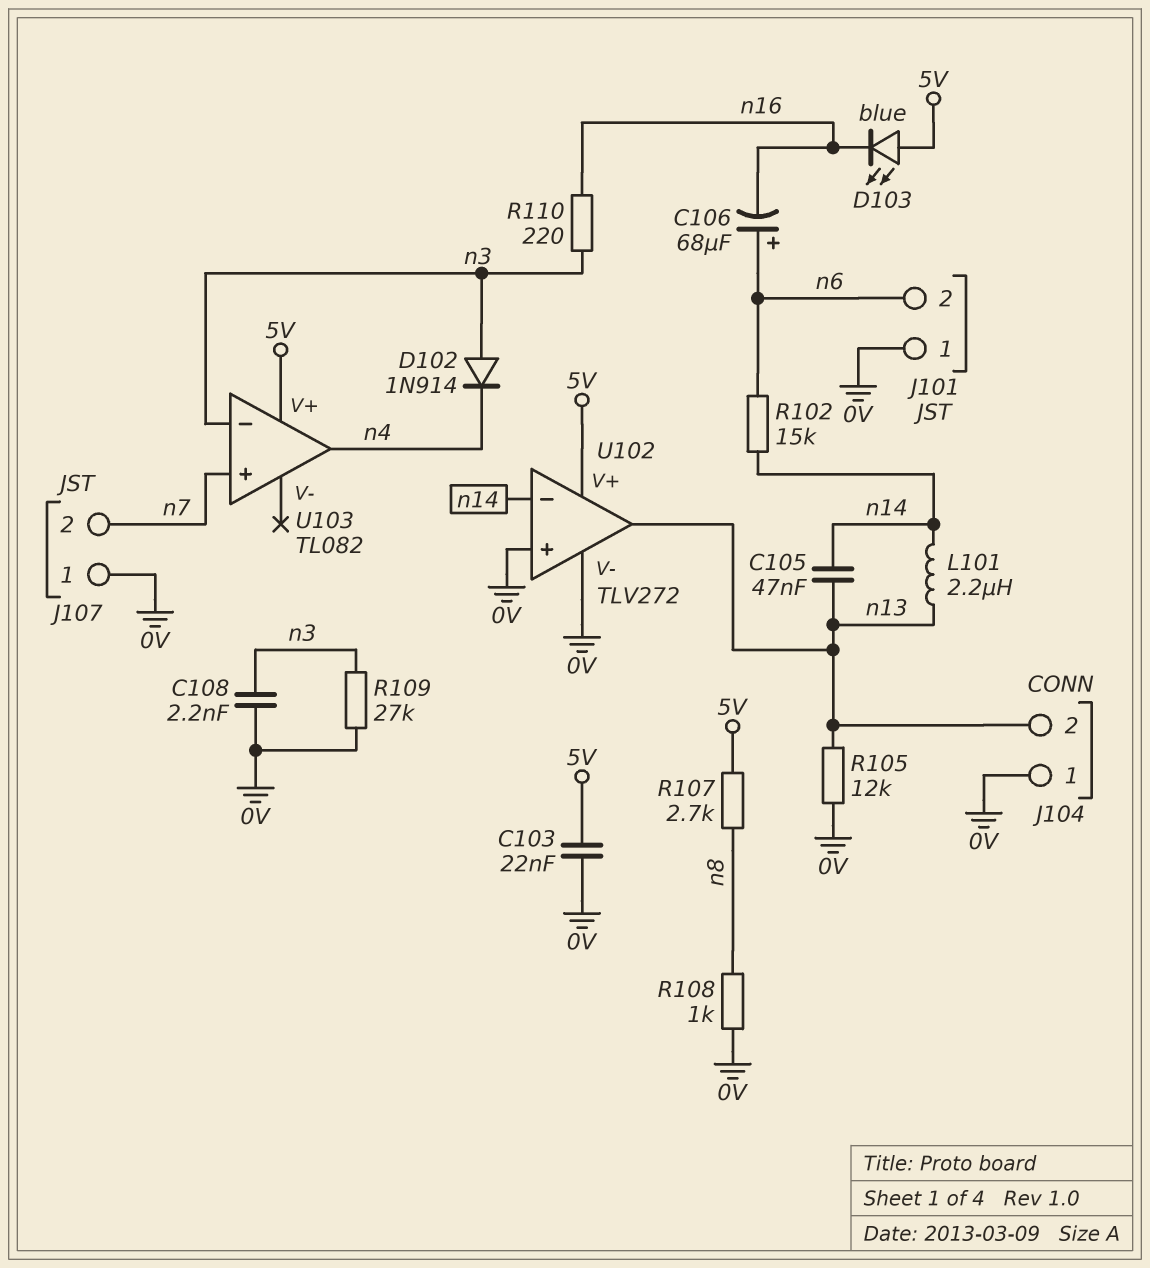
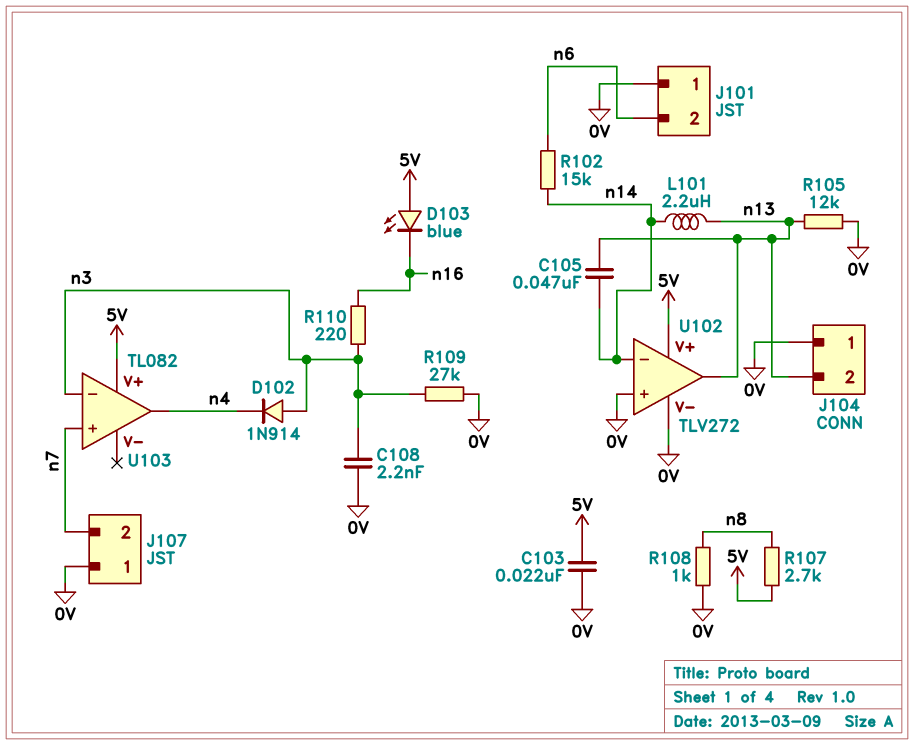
C106: 68uF (plus n6, minus n16) -> none

